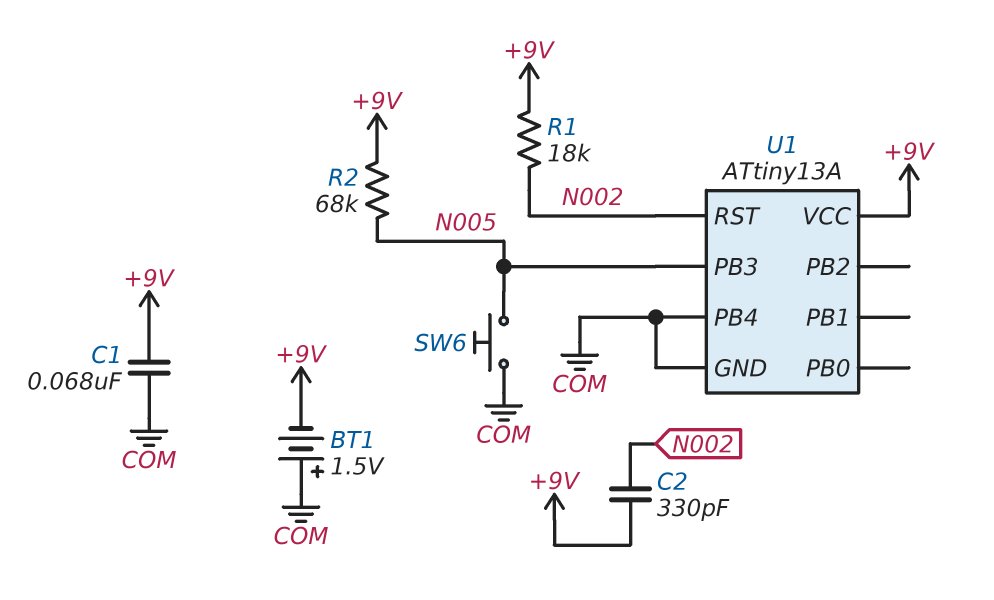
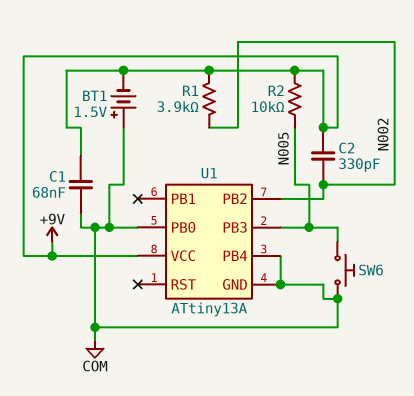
R1: 18k (+9V, N002) -> 3.9k (+9V, N002)
R2: 68k (+9V, N005) -> 10k (+9V, N005)
U1 pin PB0: none -> COM
U1 pin PB2: none -> N002
U1 pin RST: N002 -> none

